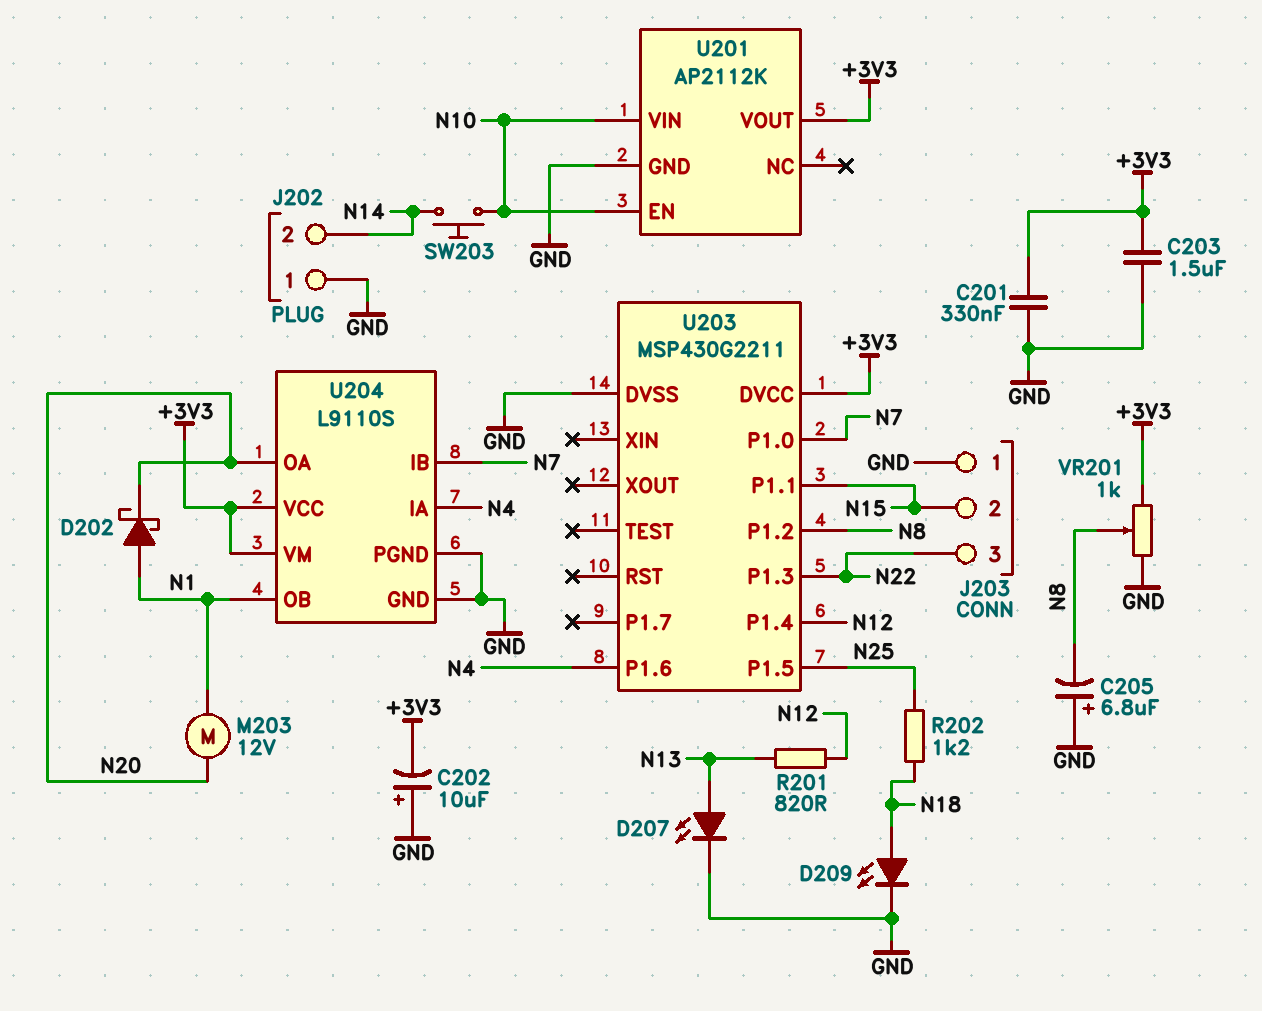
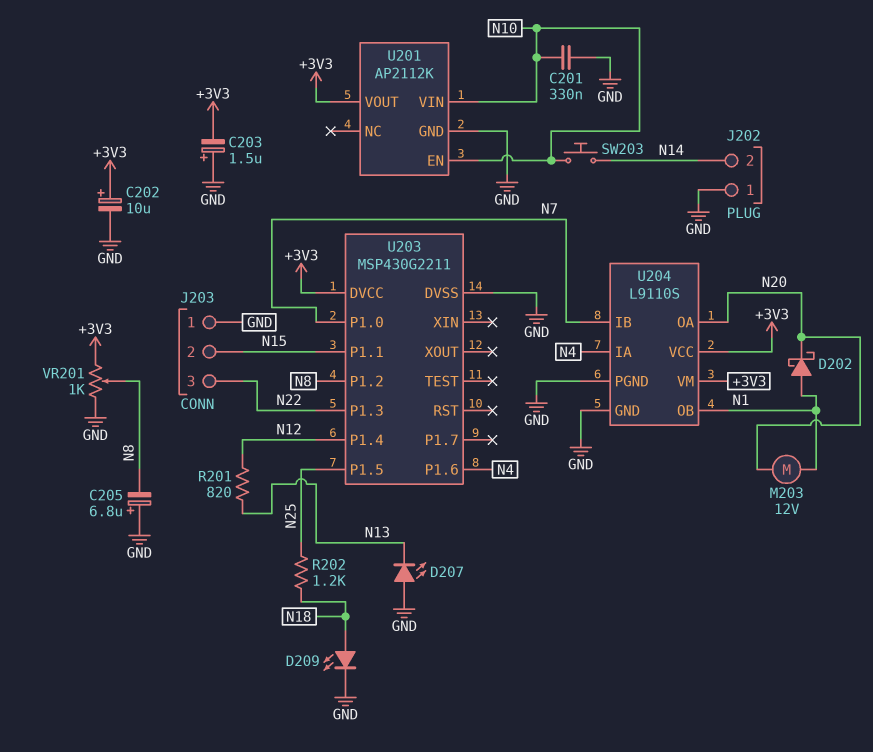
C201: 330nF (+3V3, GND) -> 330nF (GND, N10)
C202: 10uF (plus GND, minus +3V3) -> 10uF (plus +3V3, minus GND)
C203: 1.5uF (+3V3, GND) -> 1.5uF (plus GND, minus +3V3)
D207: LED (A N13, K GND) -> LED (A GND, K N13)

